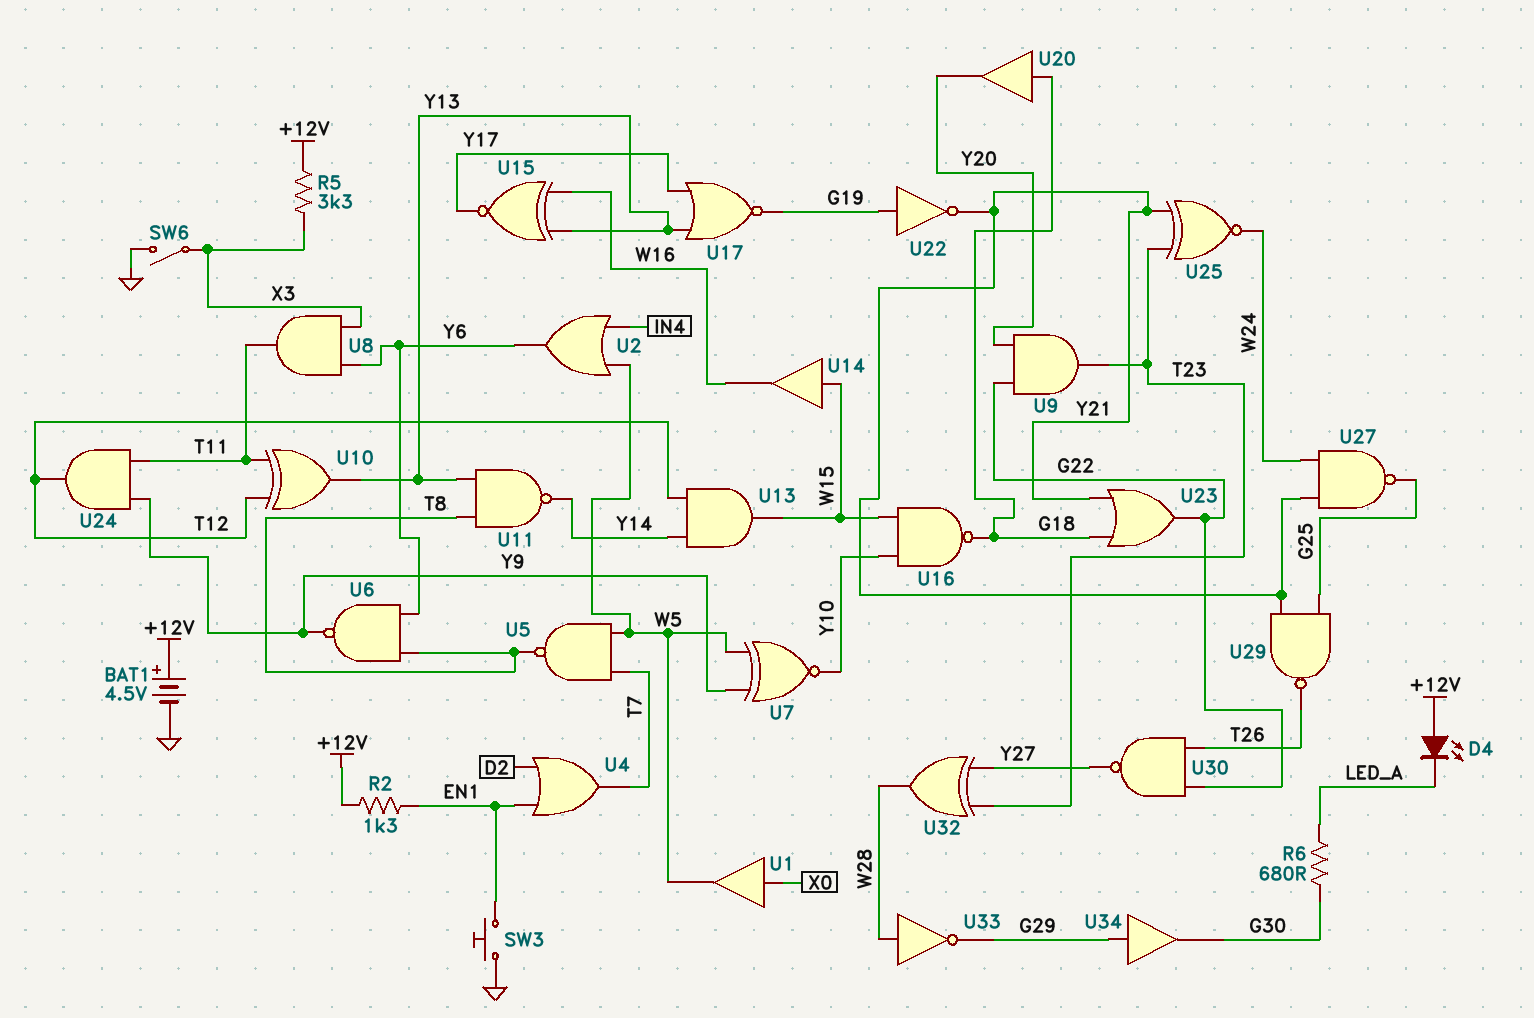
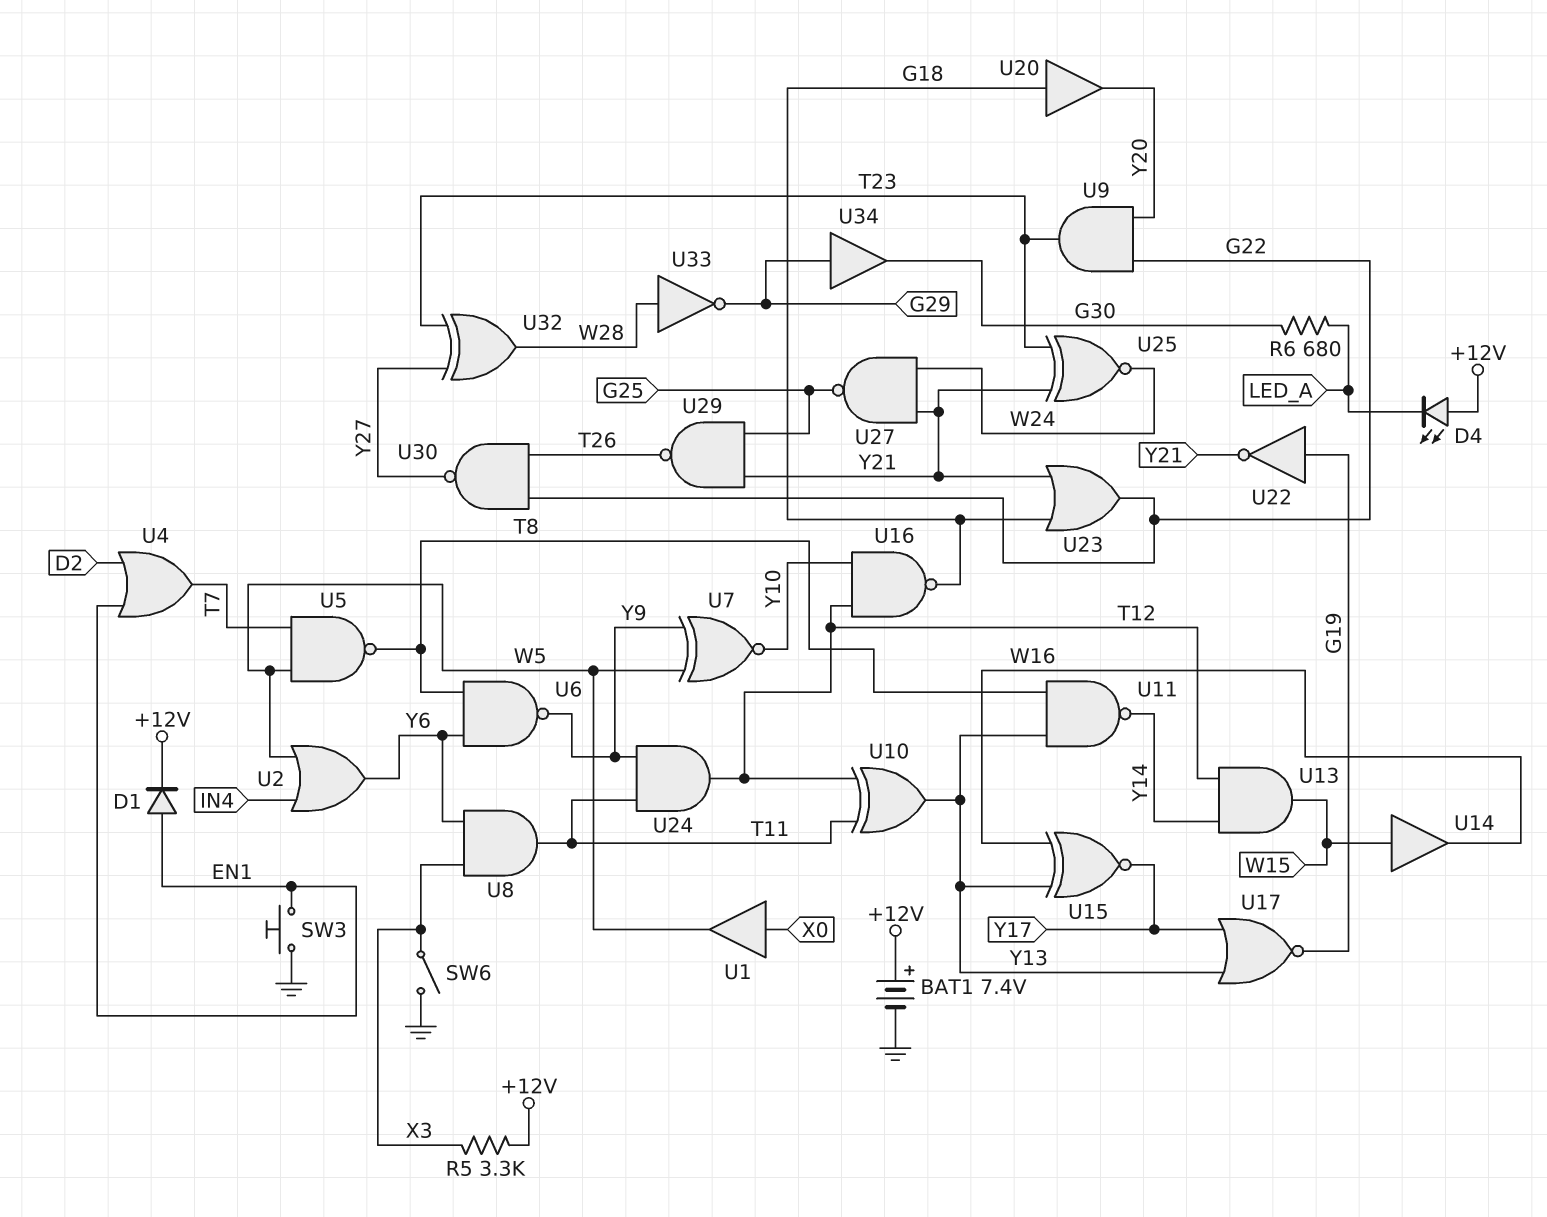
BAT1: 4.5V (plus +12V, minus GND) -> 7.4V (plus +12V, minus GND)
D1: none -> diode (A EN1, K +12V)
R2: 1.3k (+12V, EN1) -> none
U16: NAND (in W15, in Y10, out G18) -> NAND (in T12, in Y10, out G18)

